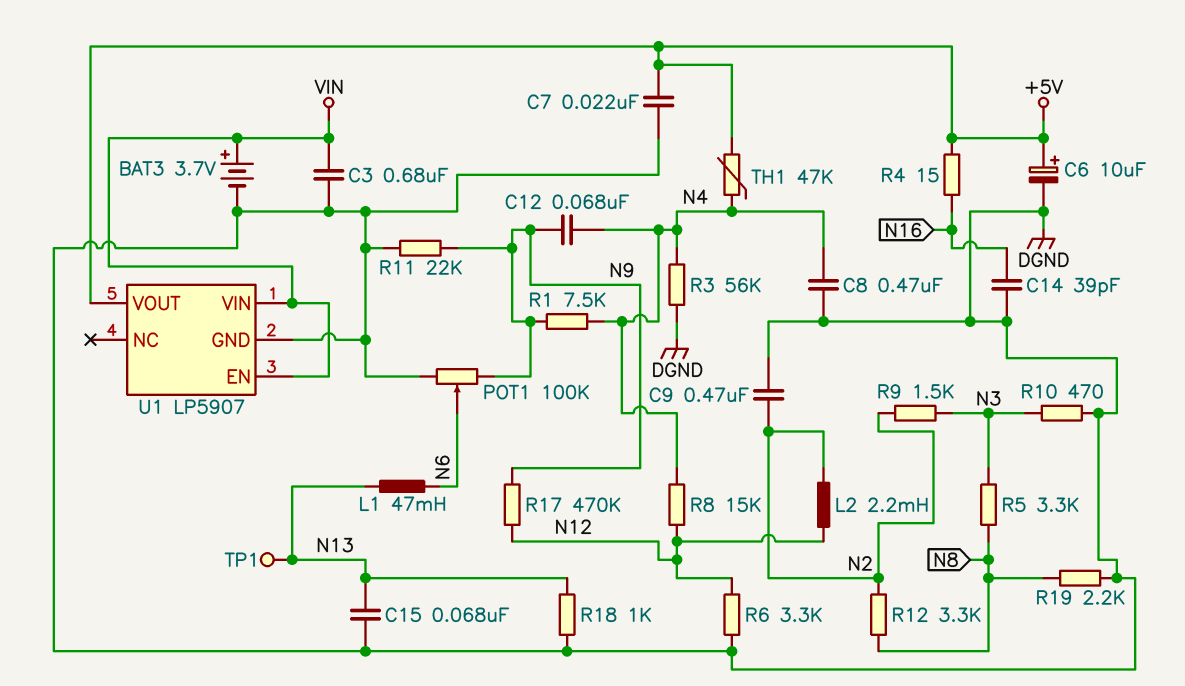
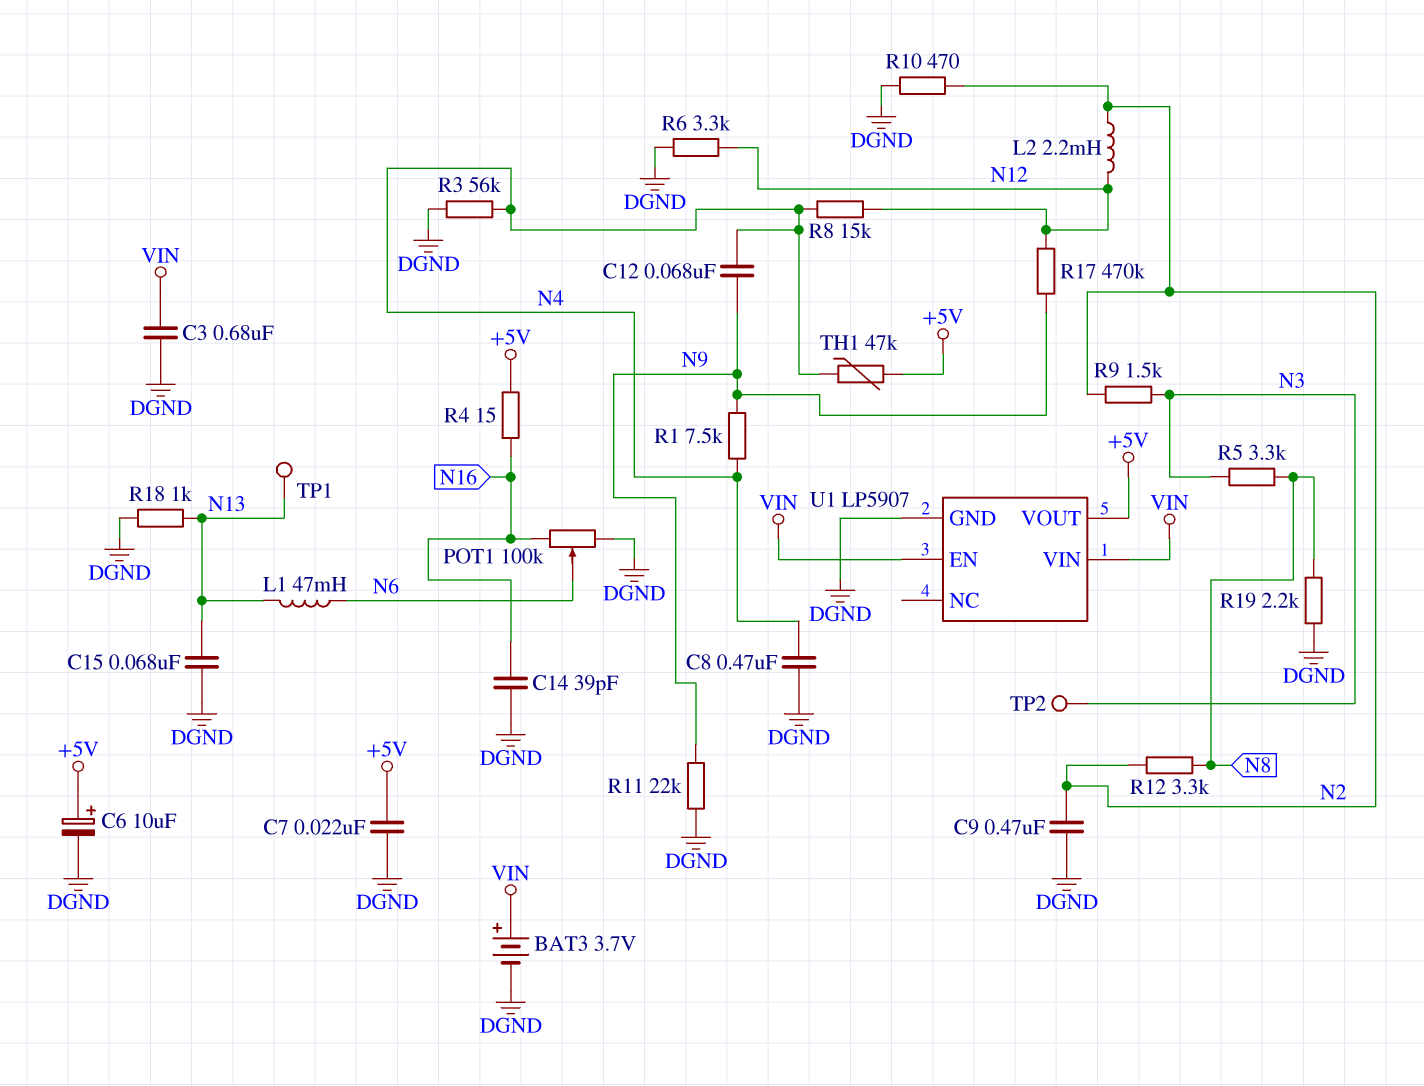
POT1: 100k (DGND, N9, wiper N6) -> 100k (DGND, N16, wiper N6)
R10: 470 (DGND, N3) -> 470 (DGND, N2)
TP2: none -> test point (N3)

